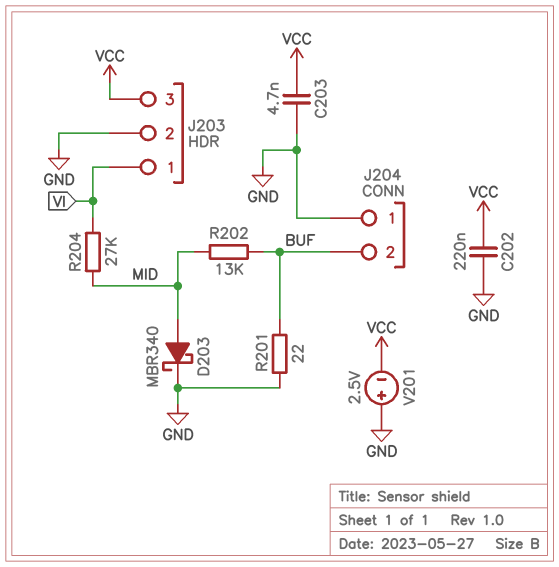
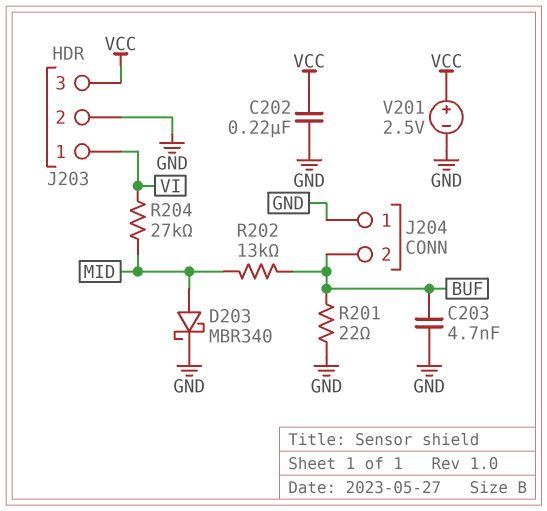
C203: 4.7nF (GND, VCC) -> 4.7nF (BUF, GND)
V201: 2.5V (plus GND, minus VCC) -> 2.5V (plus VCC, minus GND)

